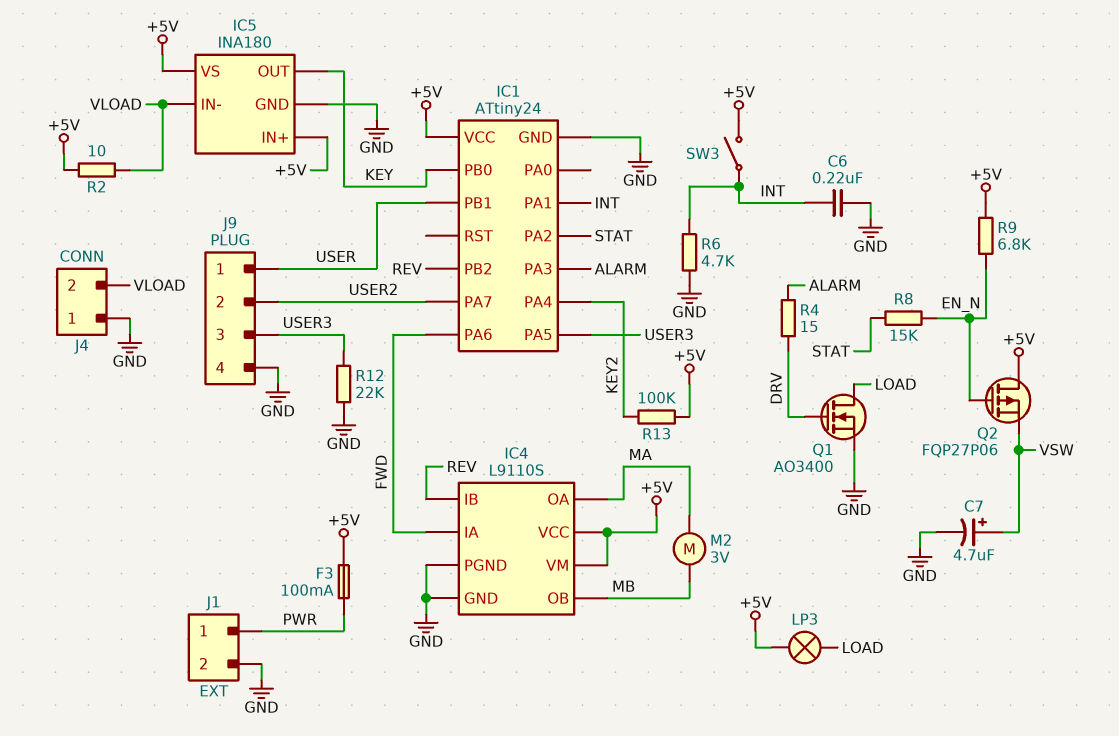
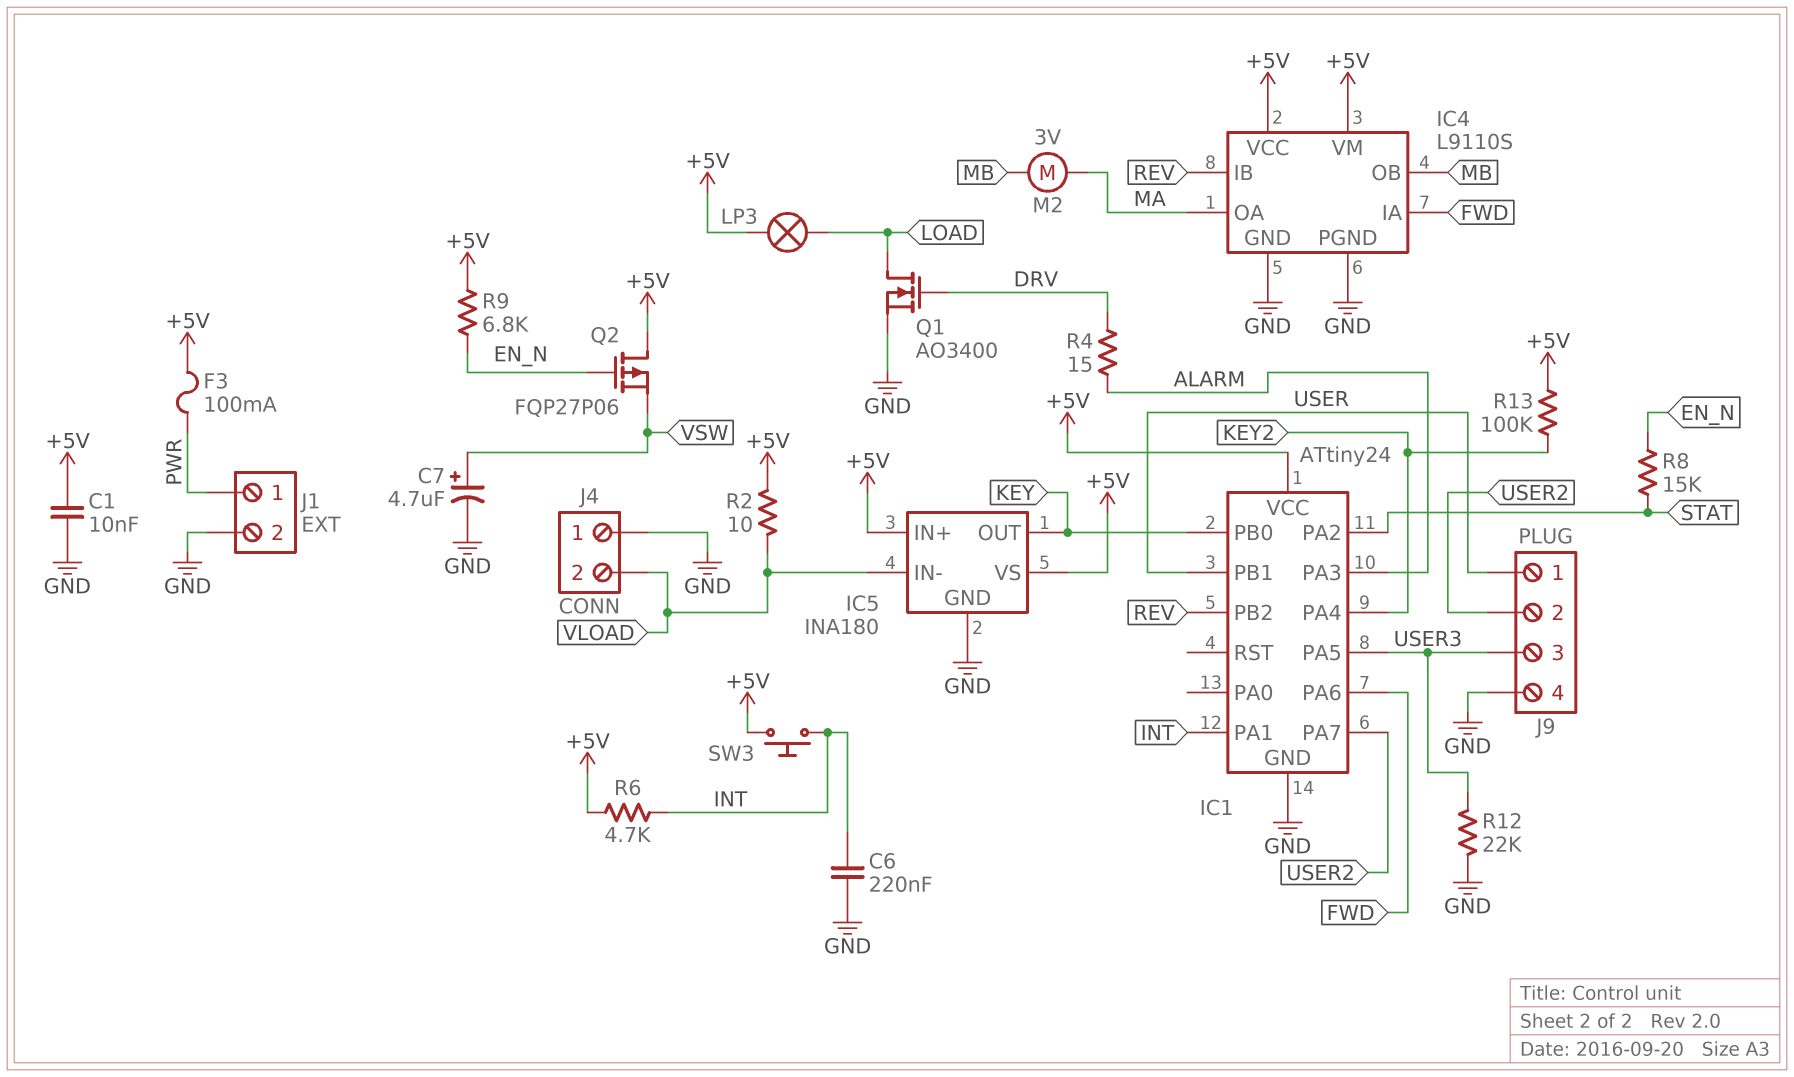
C1: none -> 10nF (+5V, GND)
R6: 4.7k (GND, INT) -> 4.7k (+5V, INT)
SW3: switch (+5V, INT) -> button (+5V, INT)

